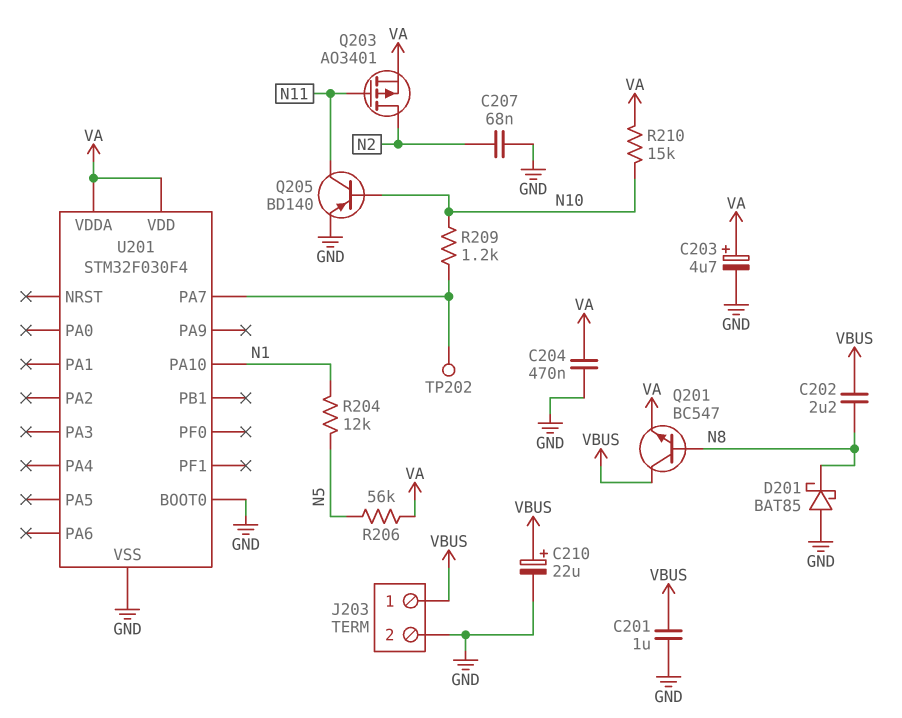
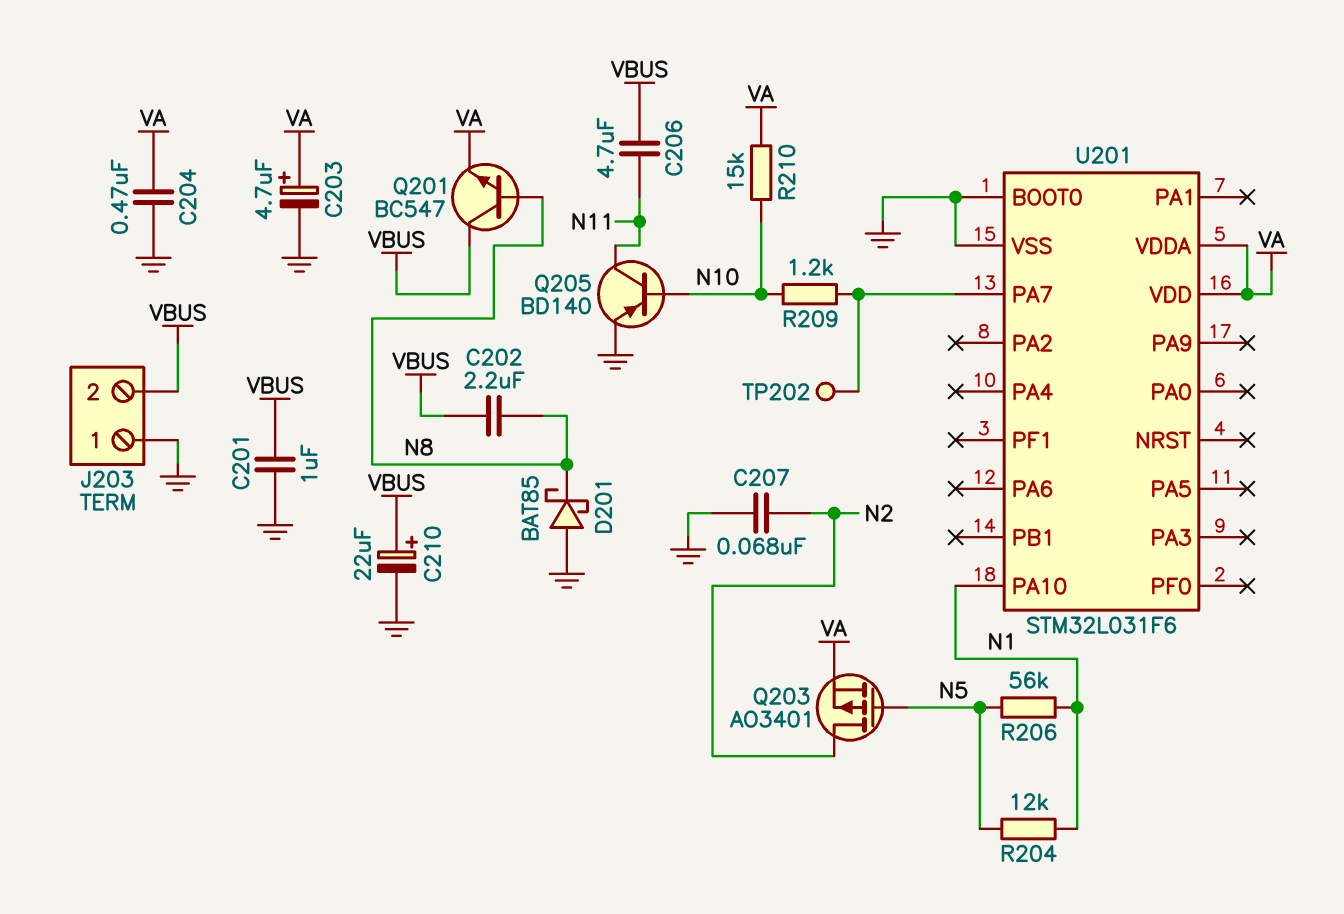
C206: none -> 4.7uF (N11, VBUS)
J203 pin 1: VBUS -> GND
J203 pin 2: GND -> VBUS
Q203: PMOS AO3401 (G N11, D N2, S VA) -> PMOS AO3401 (G N5, D N2, S VA)
R206: 56k (N5, VA) -> 56k (N1, N5)
U201: STM32F030F4 -> STM32L031F6

